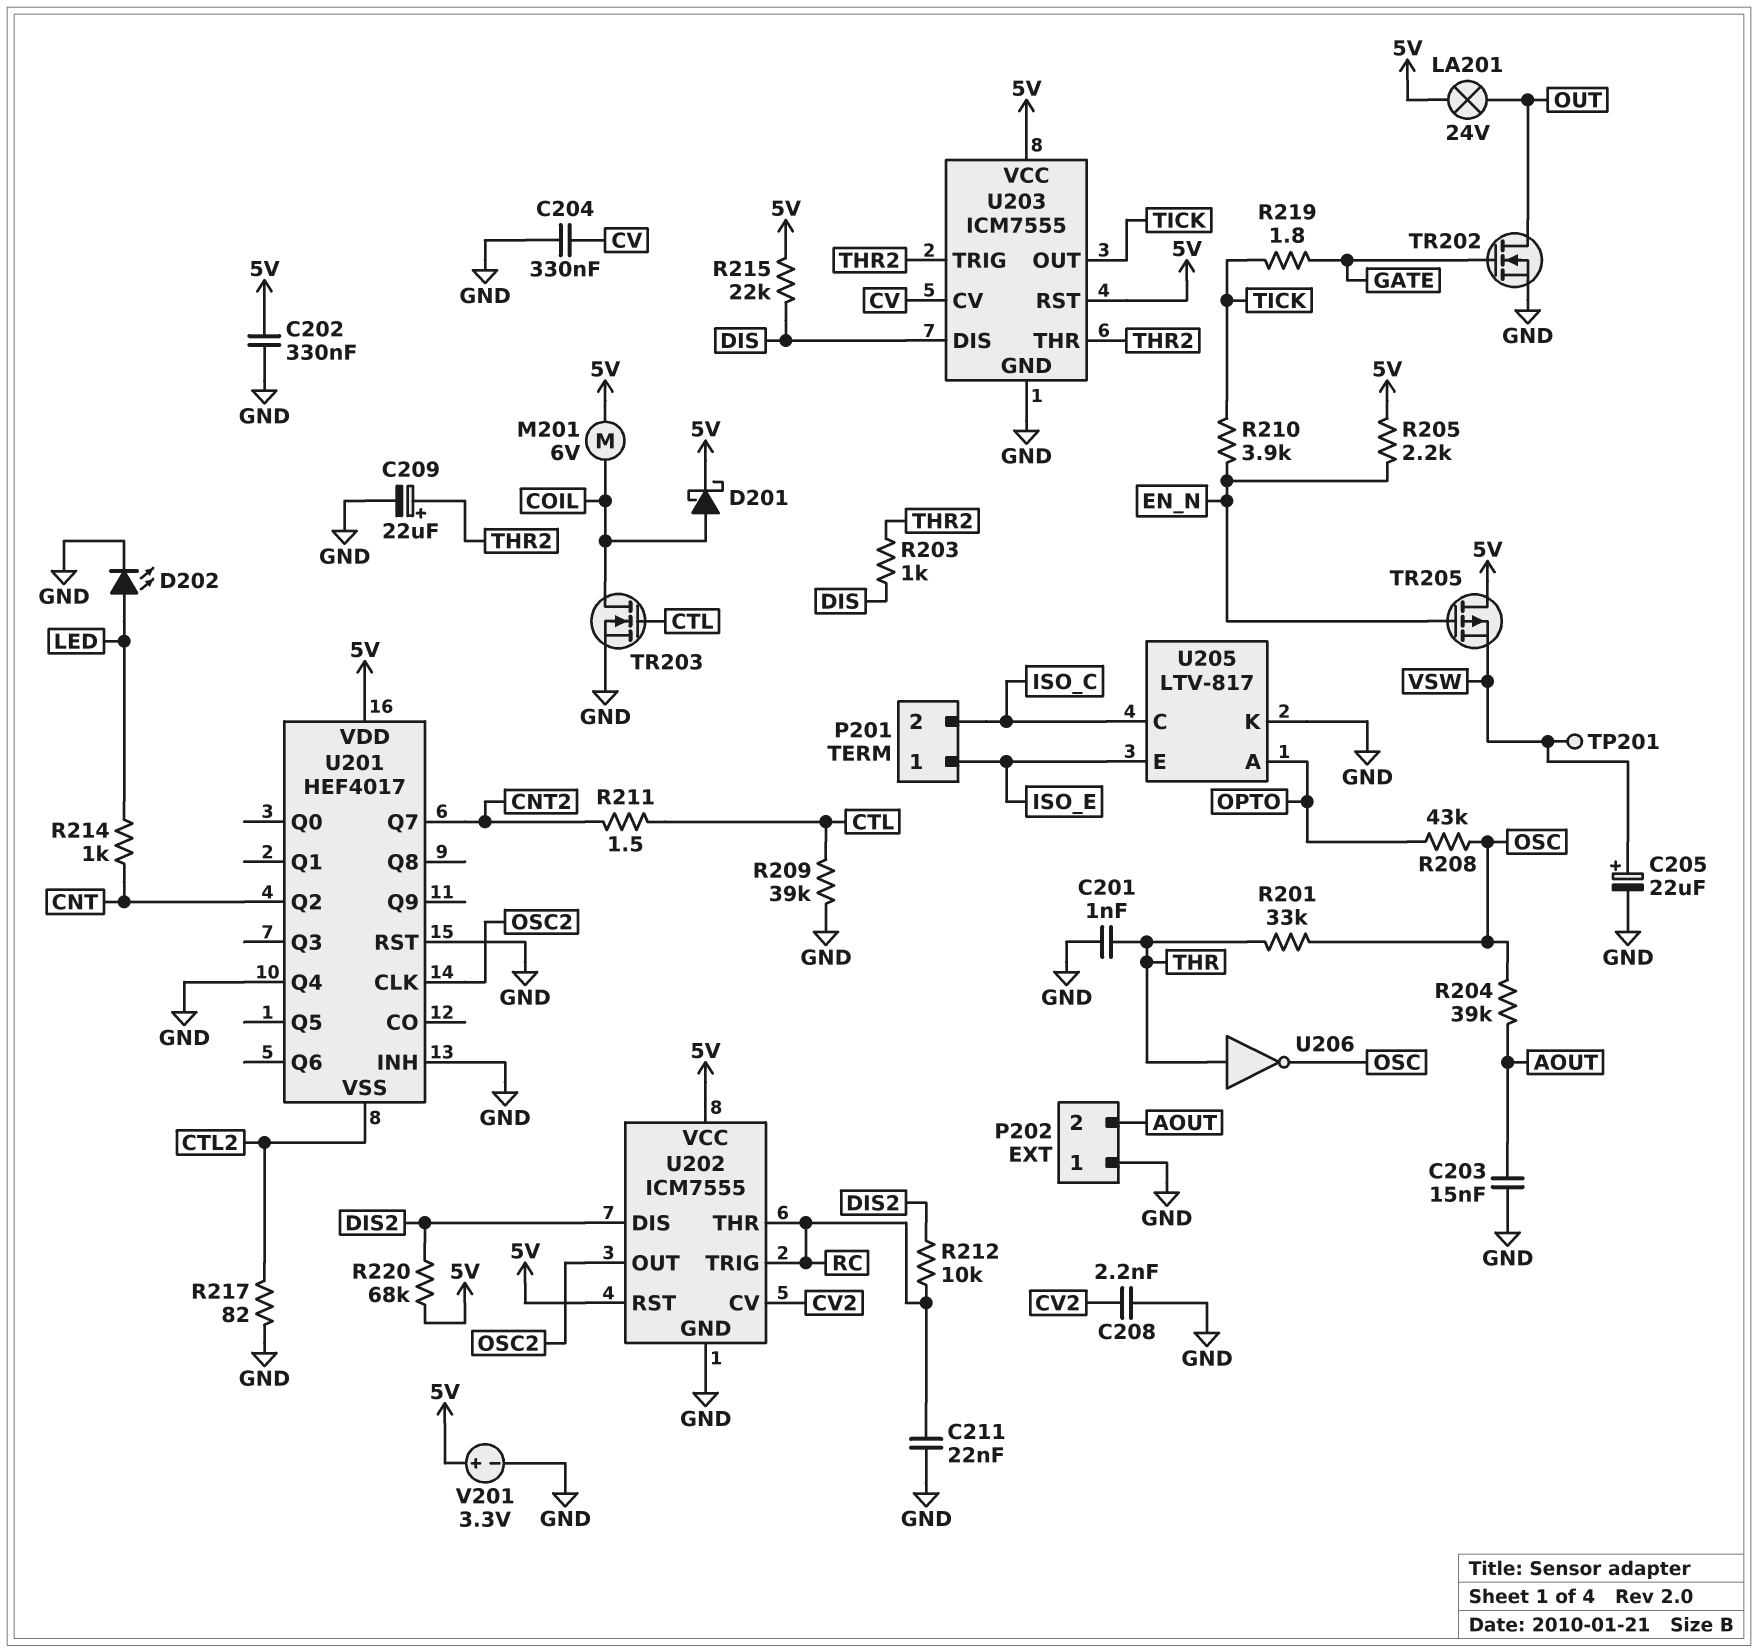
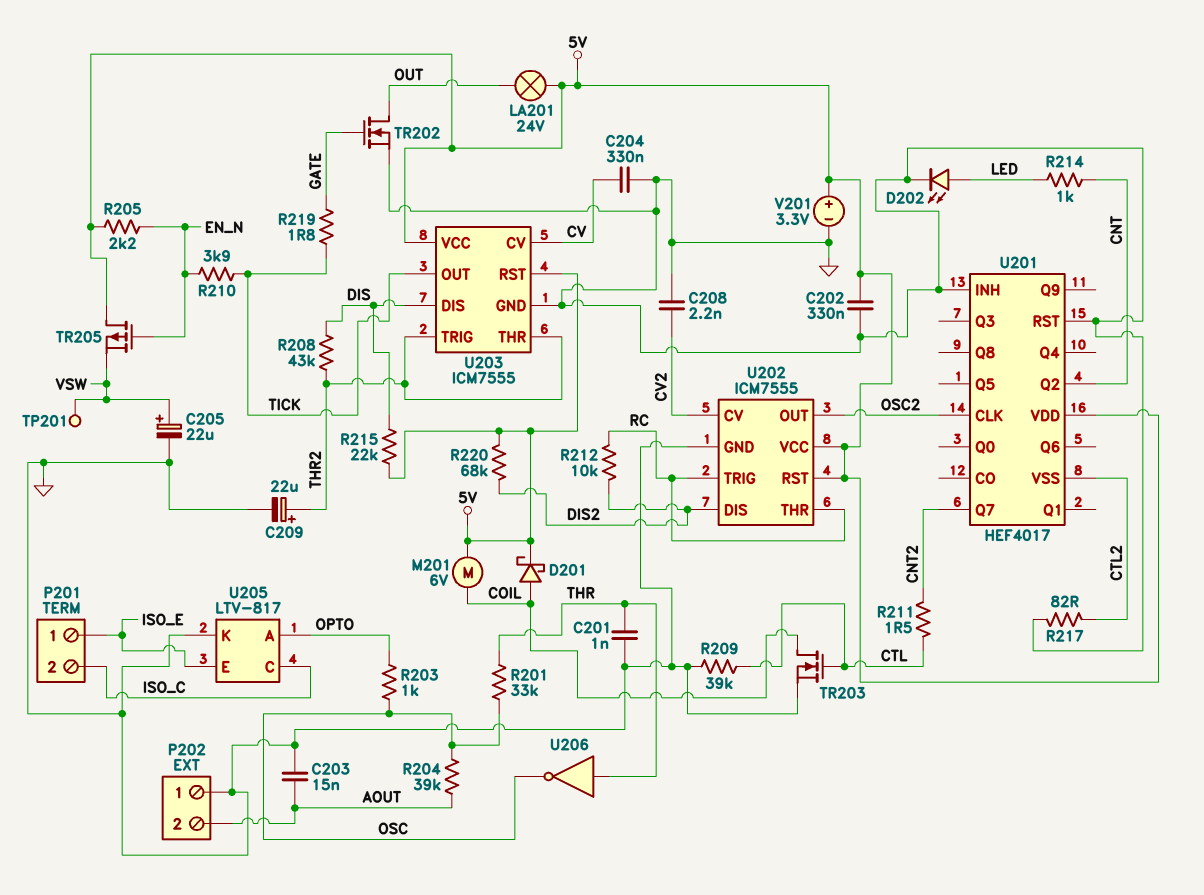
C211: 22nF (GND, RC) -> none
R203: 1k (DIS, THR2) -> 1k (OPTO, OSC)
R208: 43k (OPTO, OSC) -> 43k (DIS, THR2)
U201 pin Q4: GND -> none

